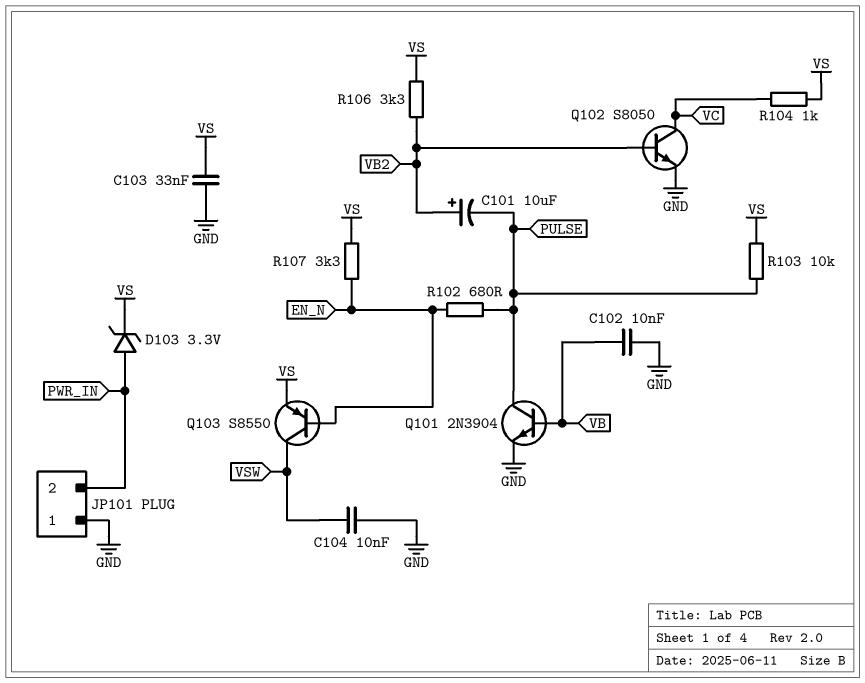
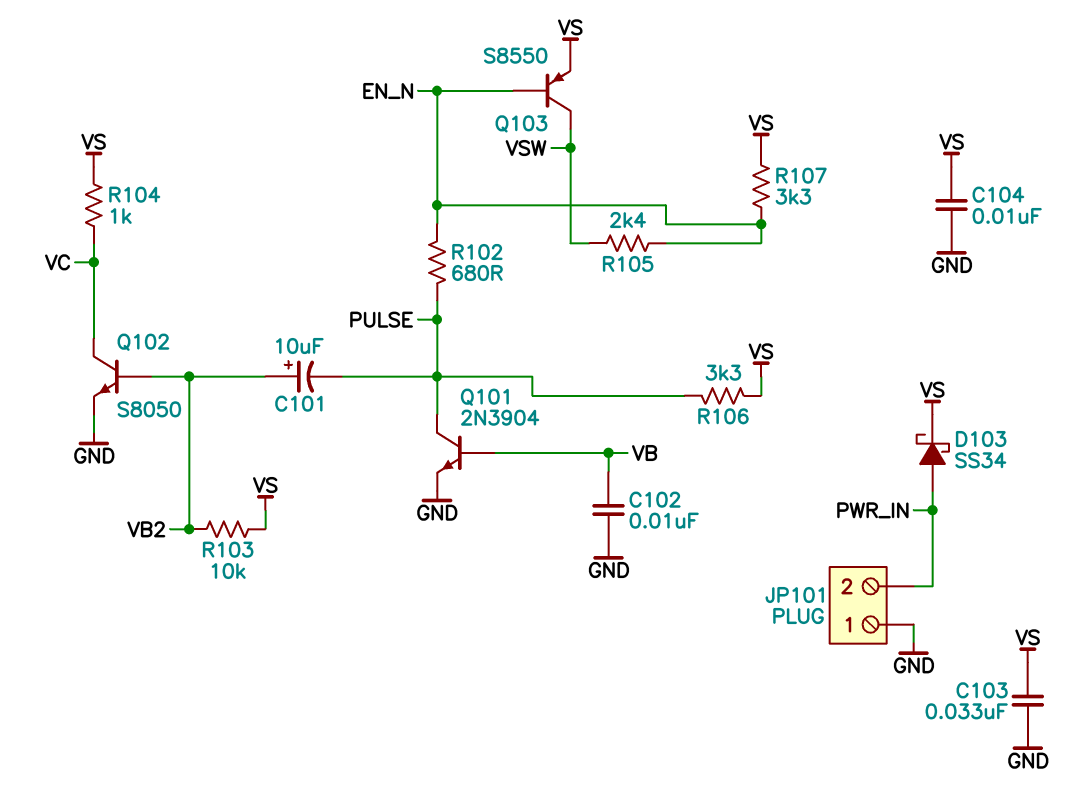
C104: 10nF (GND, VSW) -> 10nF (GND, VS)
D103: zener 3.3V (A PWR_IN, K VS) -> schottky SS34 (A PWR_IN, K VS)
R103: 10k (PULSE, VS) -> 10k (VB2, VS)
R105: none -> 2.4k (EN_N, VSW)
R106: 3.3k (VB2, VS) -> 3.3k (PULSE, VS)

